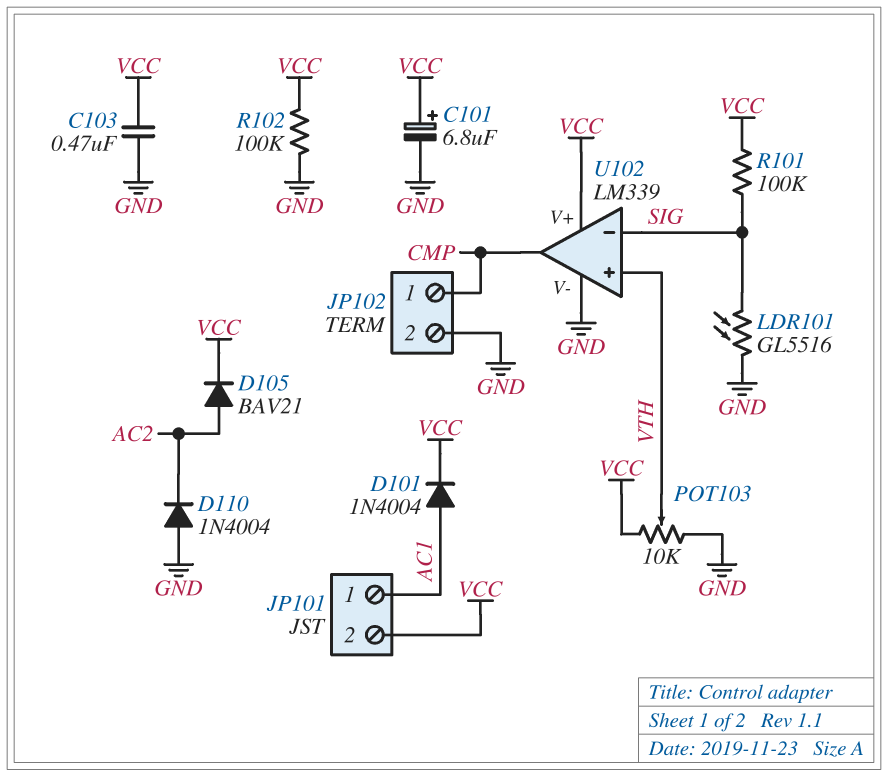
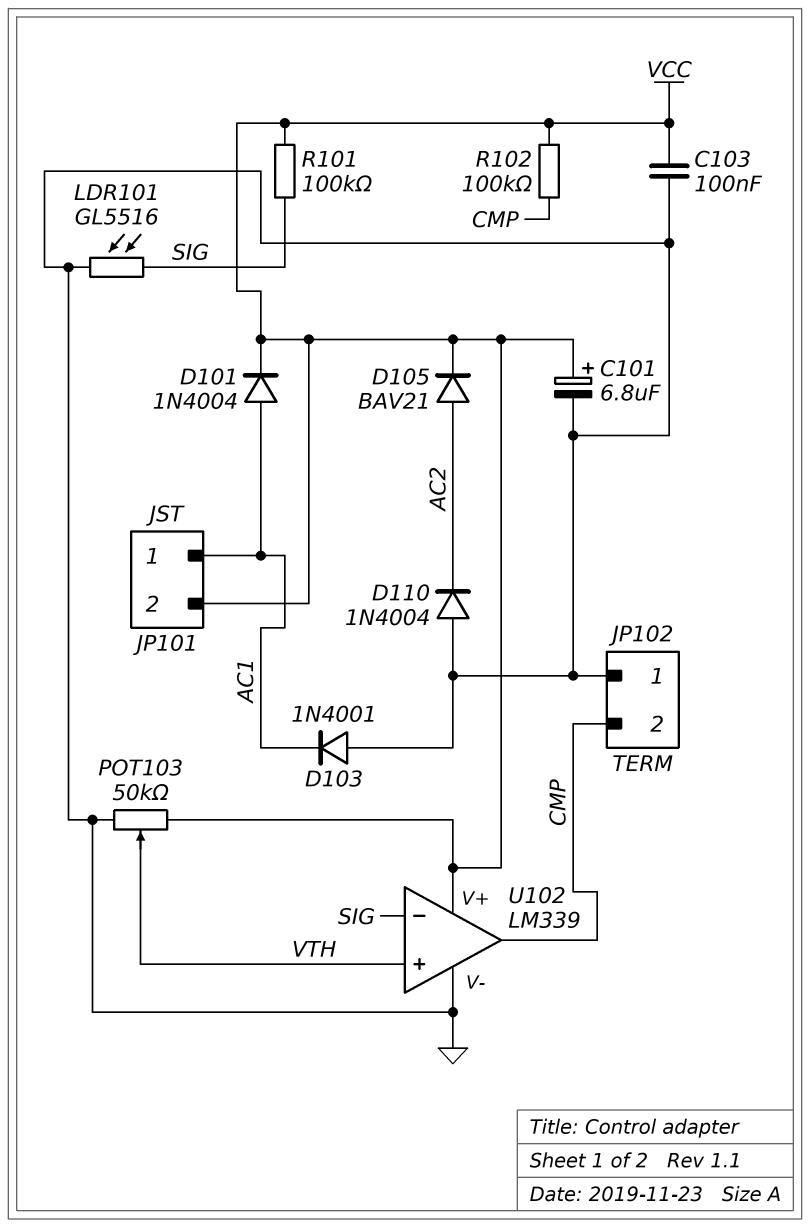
C103: 470nF (GND, VCC) -> 100nF (GND, VCC)
D103: none -> diode 1N4001 (A GND, K AC1)
JP102 pin 1: CMP -> GND
JP102 pin 2: GND -> CMP
POT103: 10k (GND, VCC, wiper VTH) -> 50k (GND, VCC, wiper VTH)
R102: 100k (GND, VCC) -> 100k (CMP, VCC)

